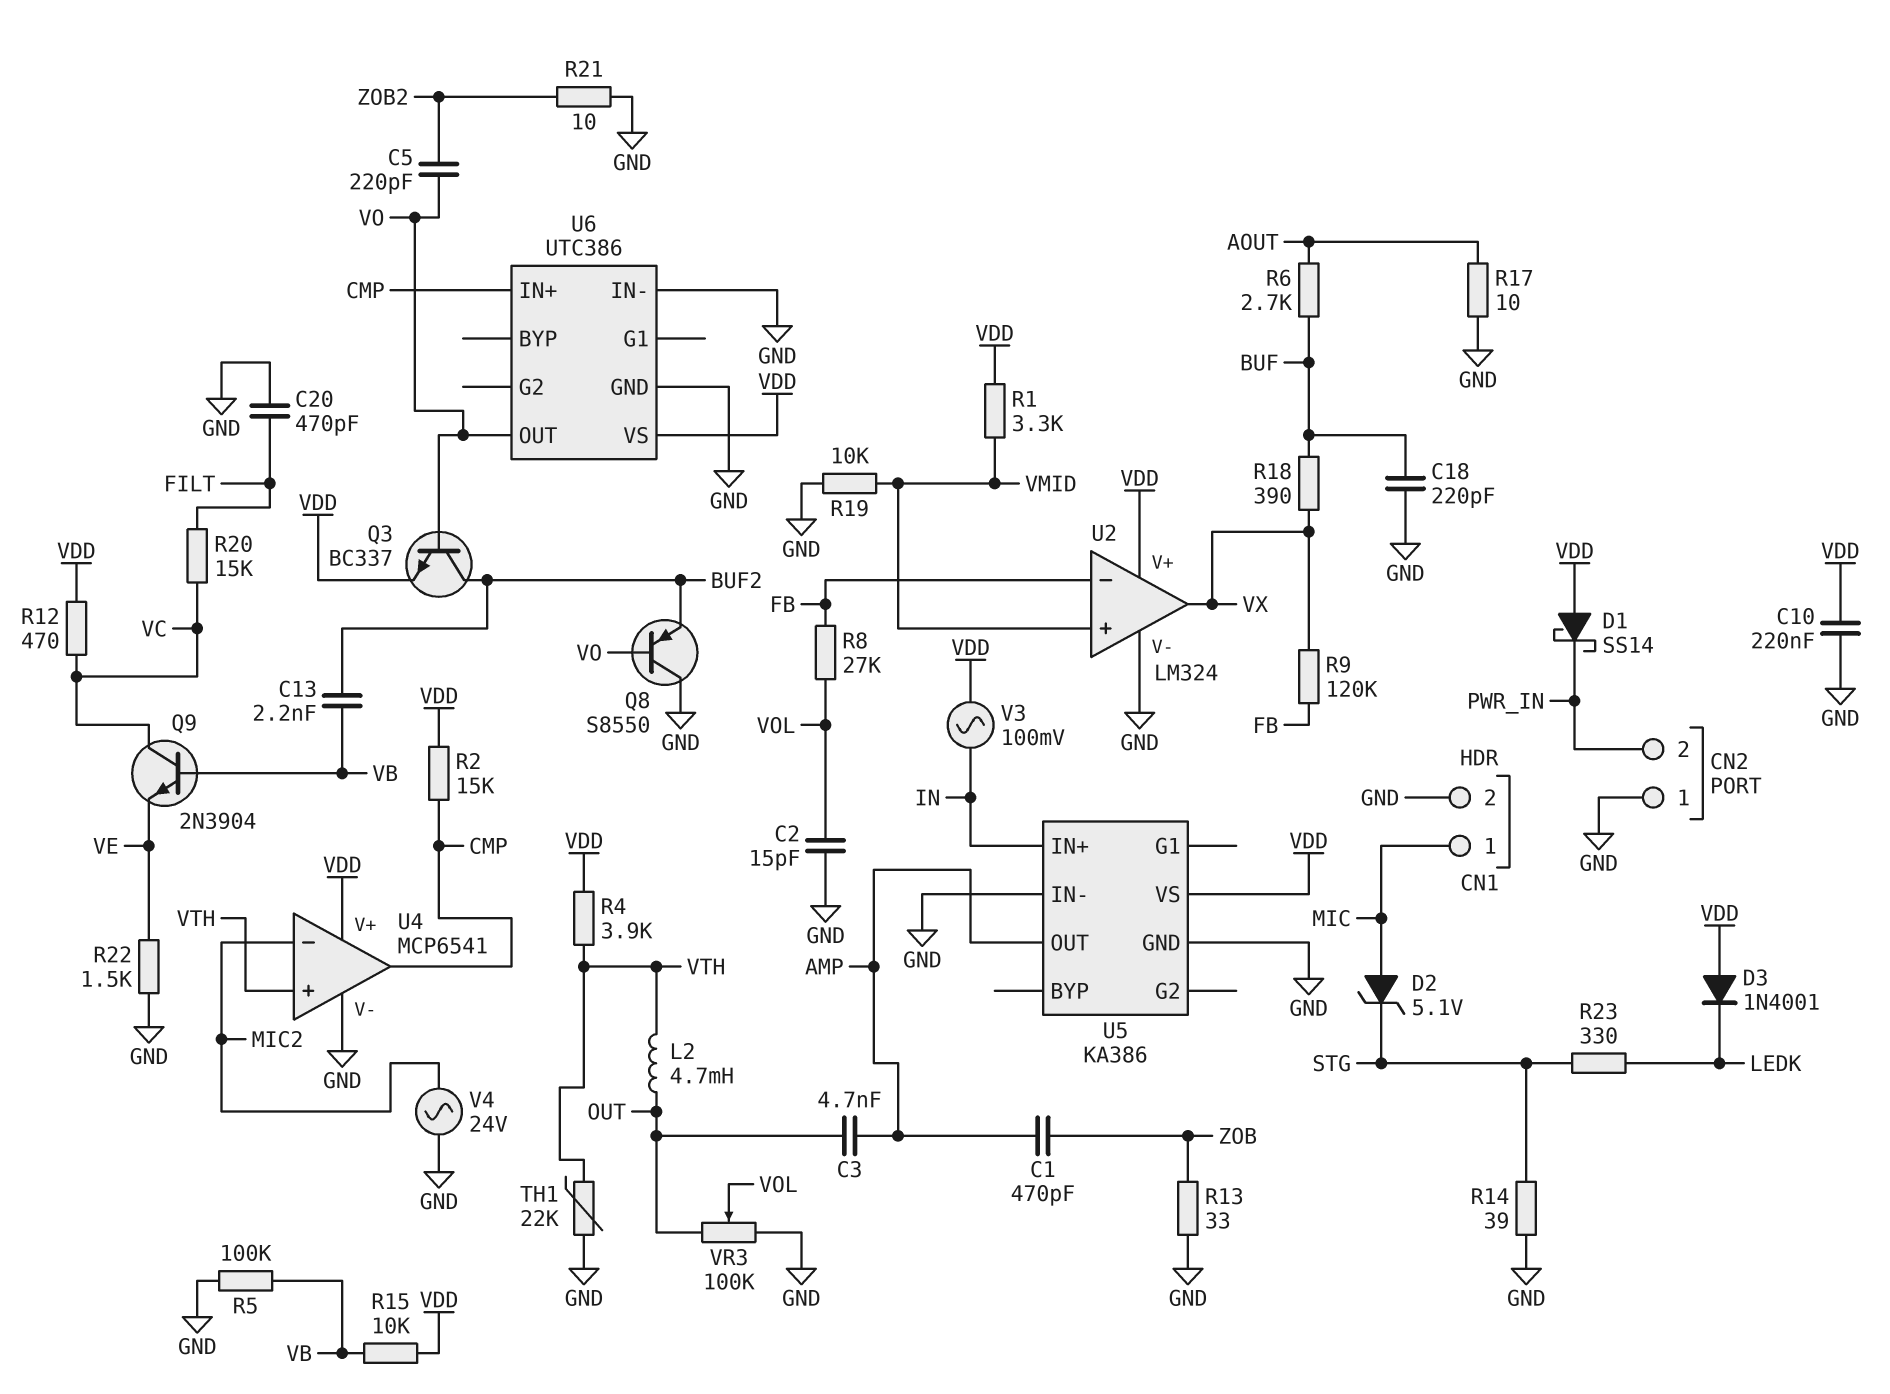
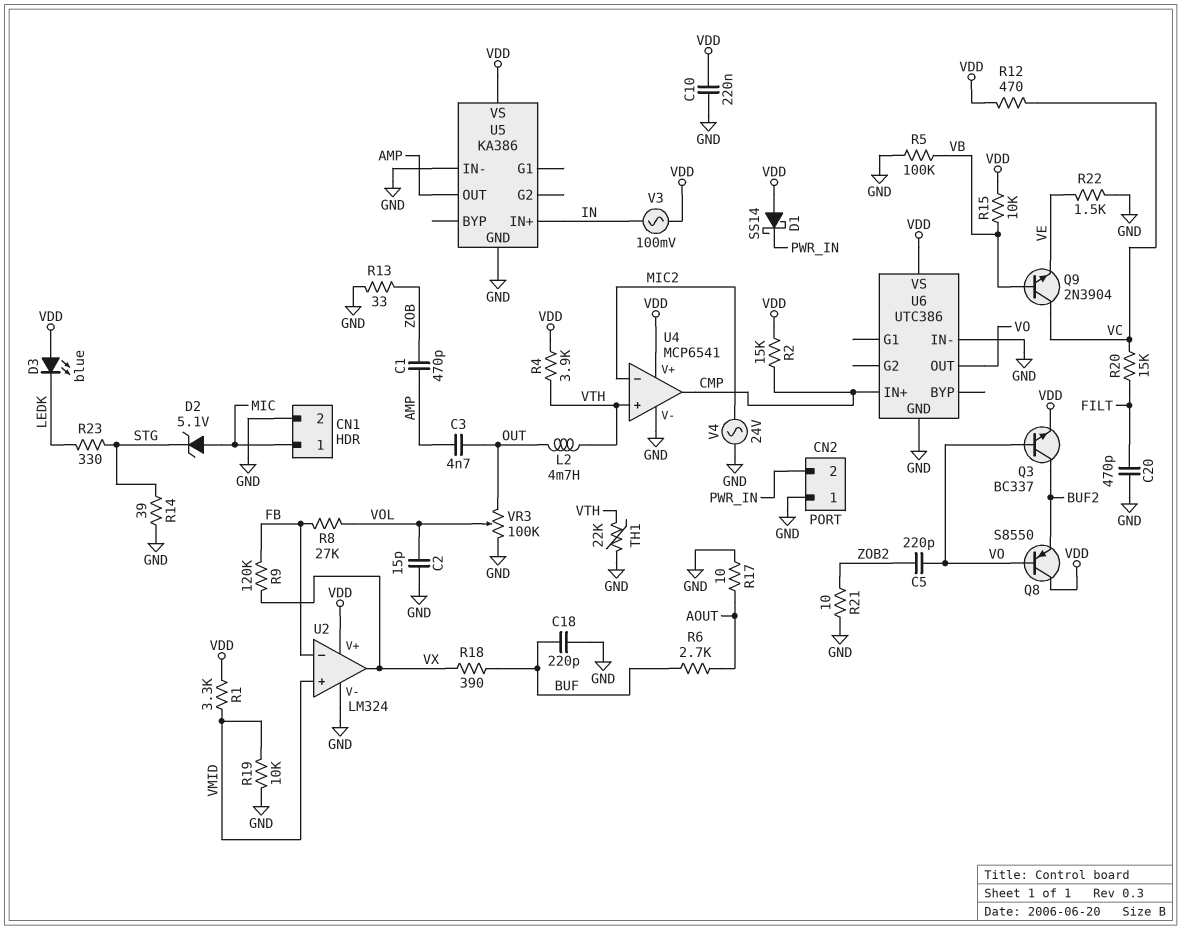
C13: 2.2nF (BUF2, VB) -> none
D3: diode 1N4001 (A VDD, K LEDK) -> LED blue (A VDD, K LEDK)
Q8: PNP S8550 (B VO, C GND, E BUF2) -> PNP S8550 (B VO, C VDD, E BUF2)

